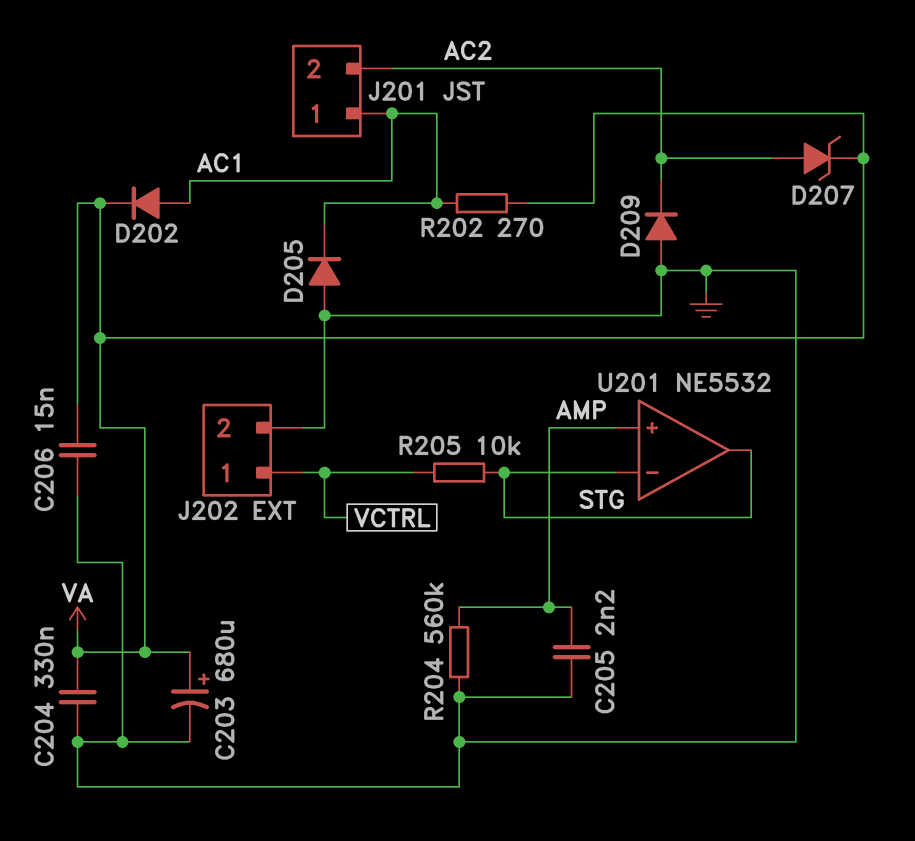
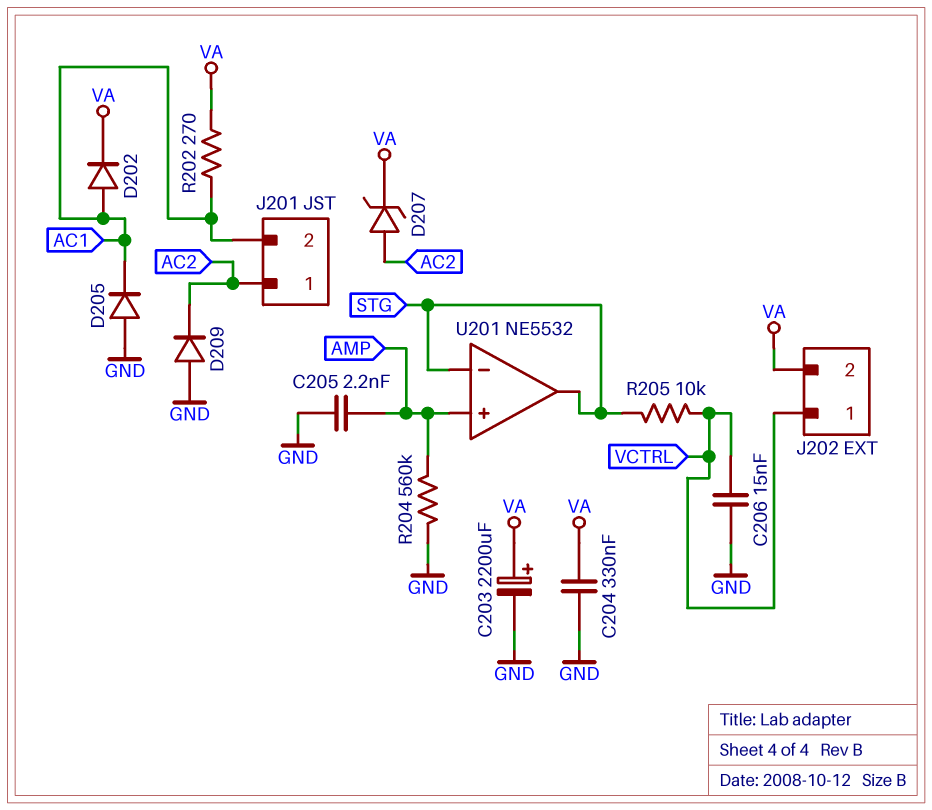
C203: 680uF (plus VA, minus GND) -> 2200uF (plus VA, minus GND)
C206: 15nF (GND, VA) -> 15nF (GND, VCTRL)
J201 pin 1: AC1 -> AC2
J201 pin 2: AC2 -> AC1
J202 pin 2: GND -> VA

